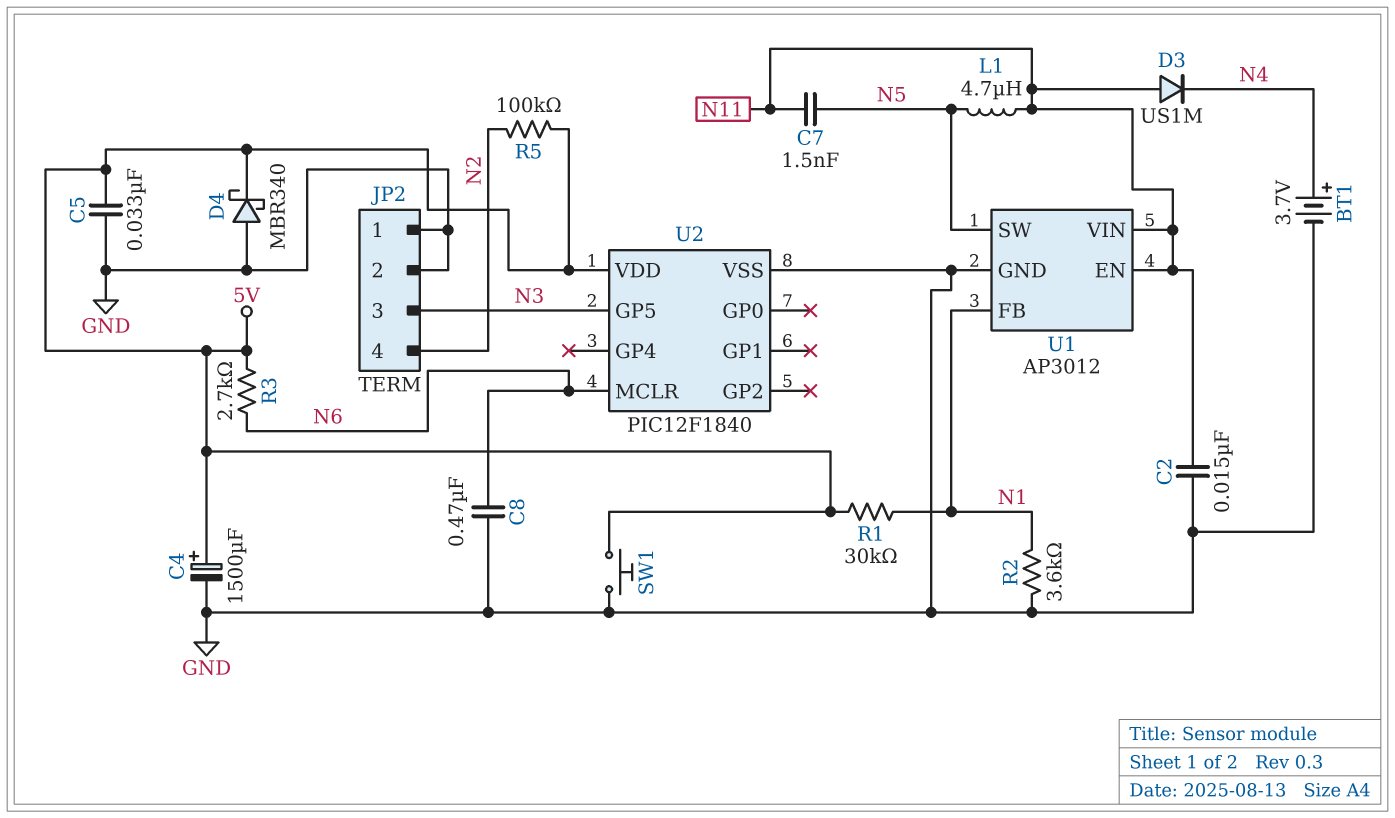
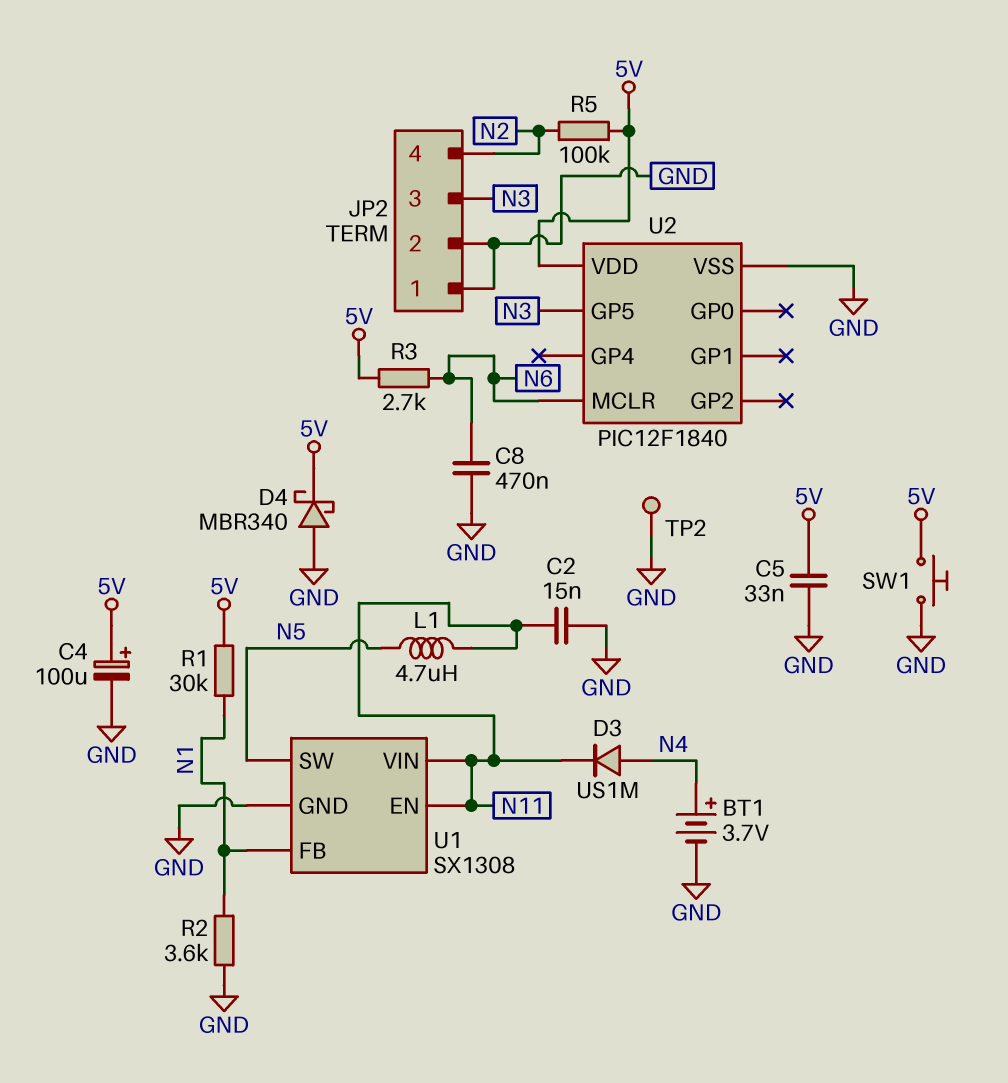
C4: 1500uF (plus 5V, minus GND) -> 100uF (plus 5V, minus GND)
C7: 1.5nF (N5, N11) -> none
D3: diode US1M (A N11, K N4) -> diode US1M (A N4, K N11)
TP2: none -> test point (GND)
U1: AP3012 -> SX1308

